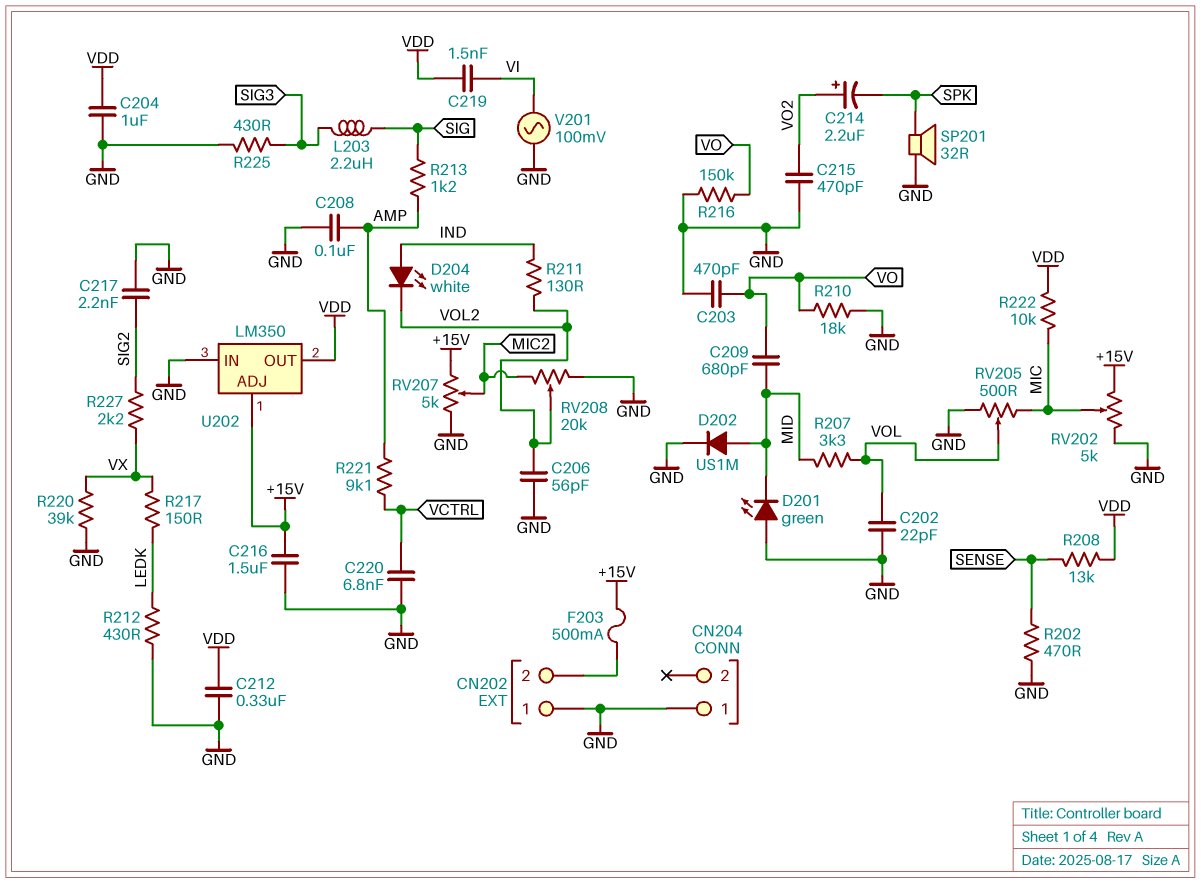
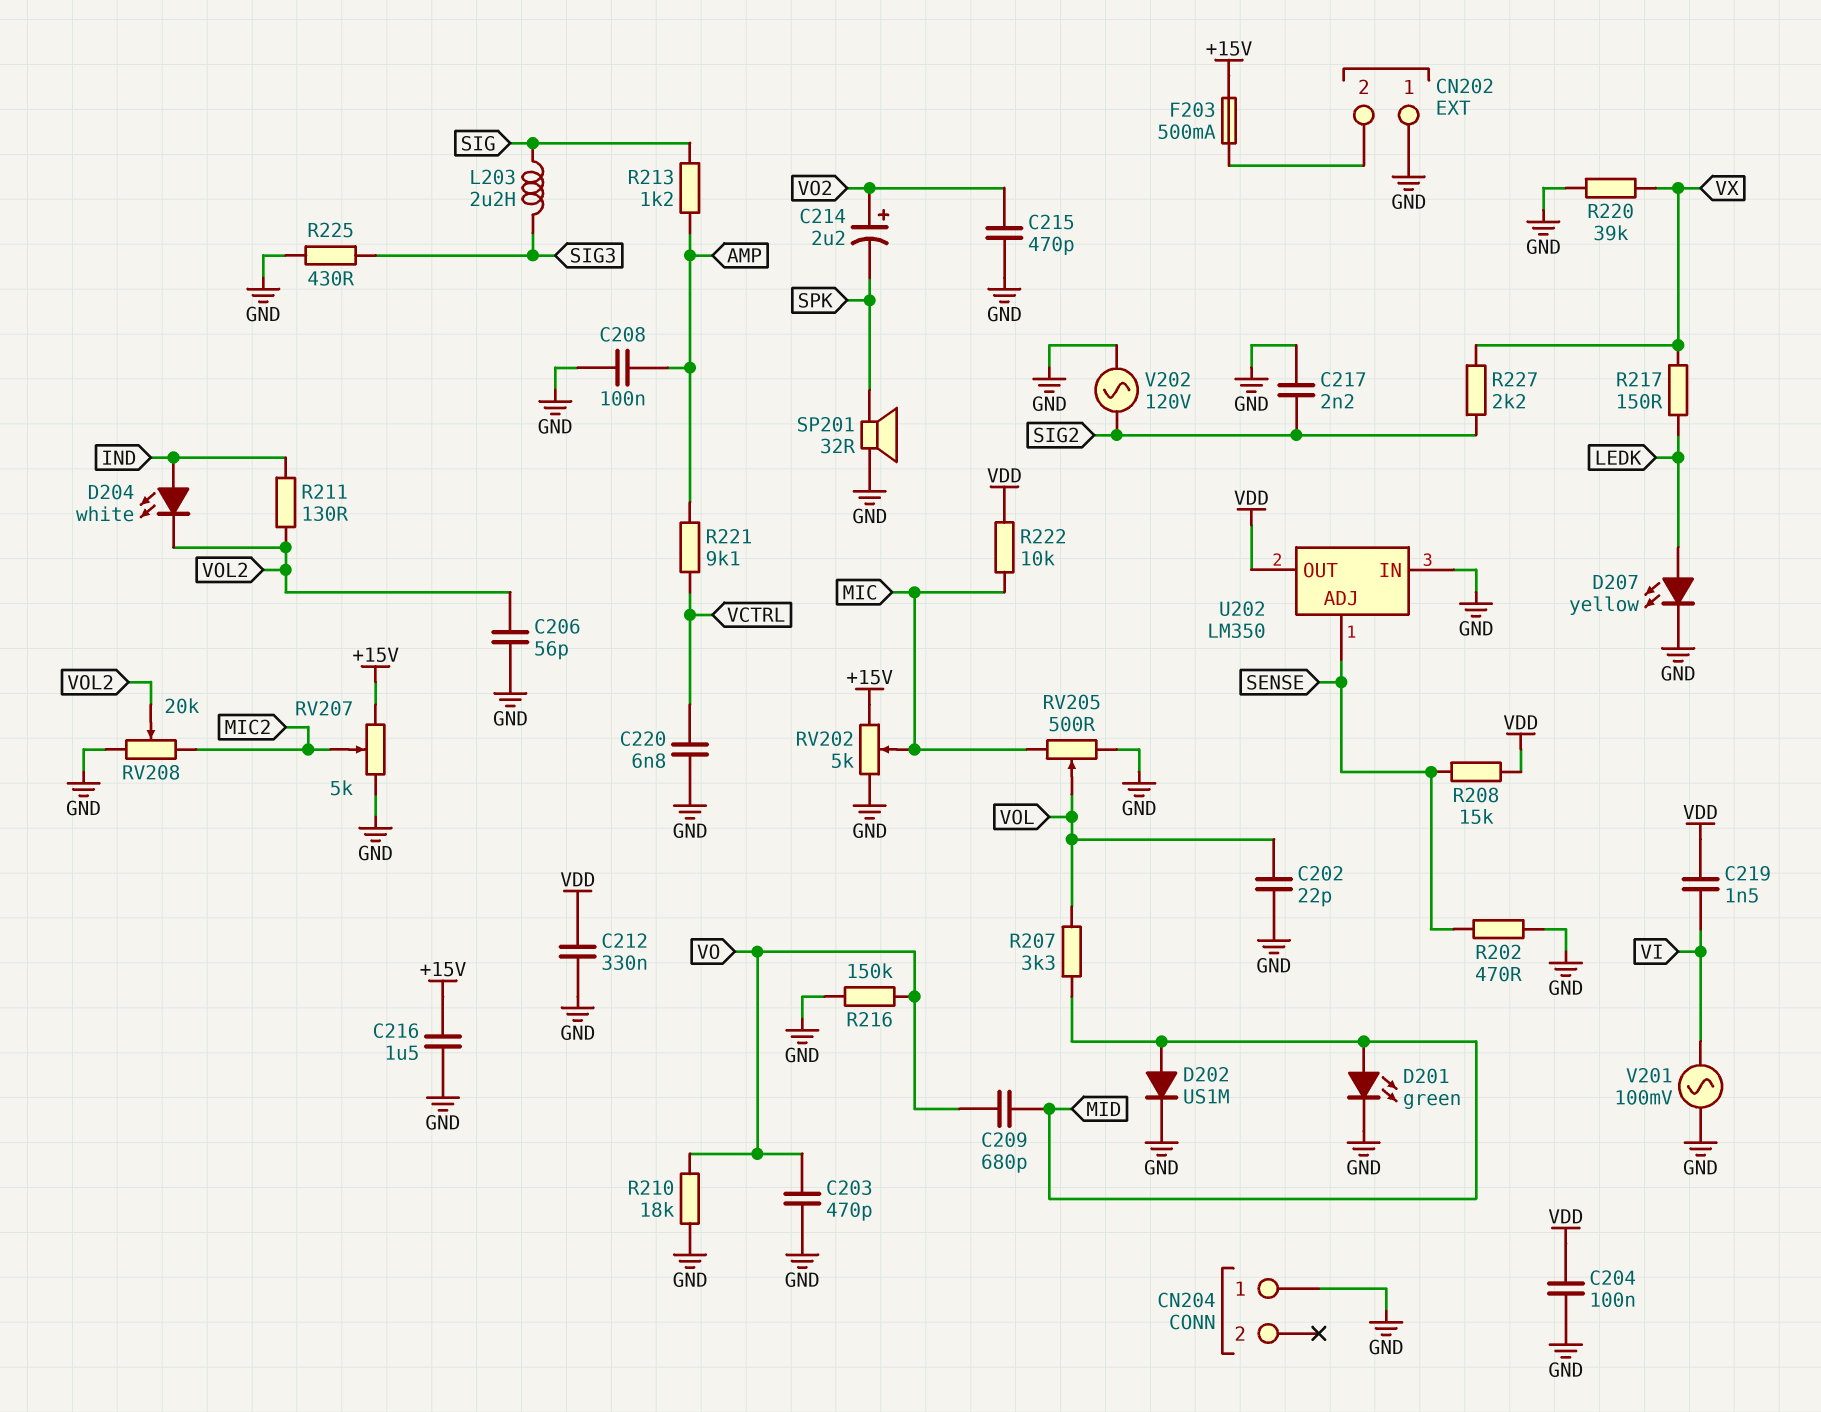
C204: 1uF (GND, VDD) -> 100nF (GND, VDD)
D201: LED green (A GND, K MID) -> LED green (A MID, K GND)
D207: none -> LED yellow (A LEDK, K GND)
R208: 13k (SENSE, VDD) -> 15k (SENSE, VDD)
R212: 430 (GND, LEDK) -> none
U202 pin ADJ: +15V -> SENSE
V202: none -> AC 120V (GND, SIG2)

